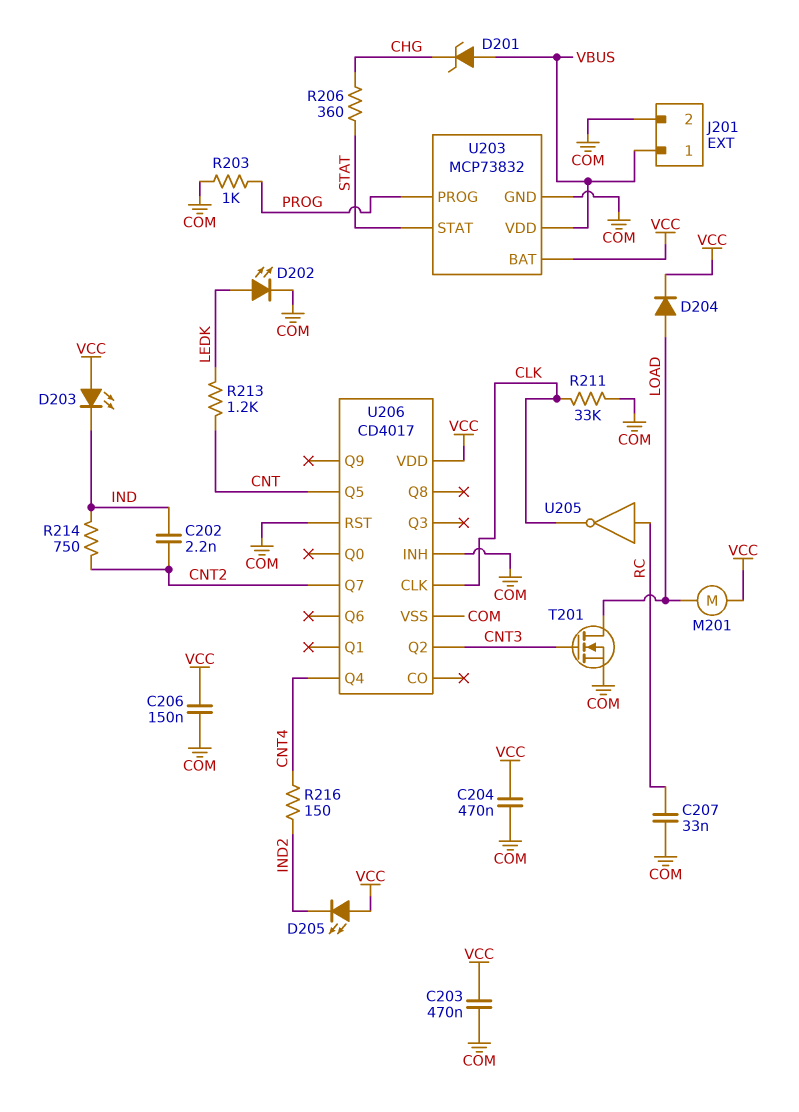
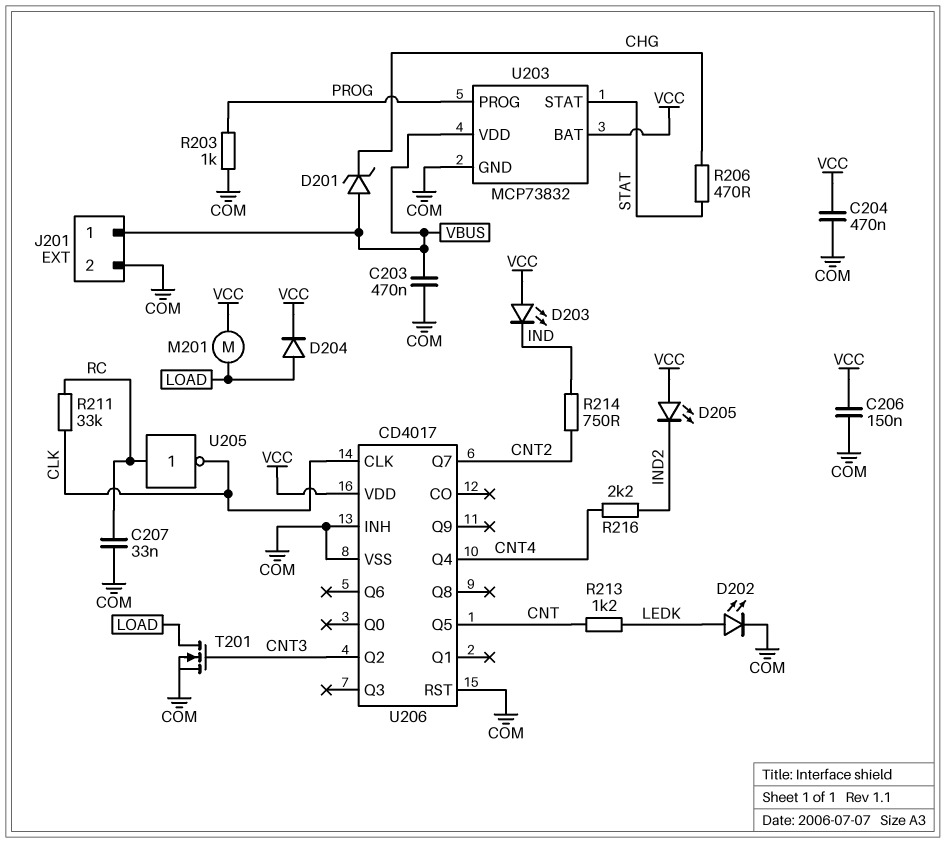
C202: 2.2nF (CNT2, IND) -> none
C203: 470nF (COM, VCC) -> 470nF (COM, VBUS)
R206: 360 (CHG, STAT) -> 470 (CHG, STAT)
R211: 33k (CLK, COM) -> 33k (CLK, RC)
R216: 150 (CNT4, IND2) -> 2.2k (CNT4, IND2)

